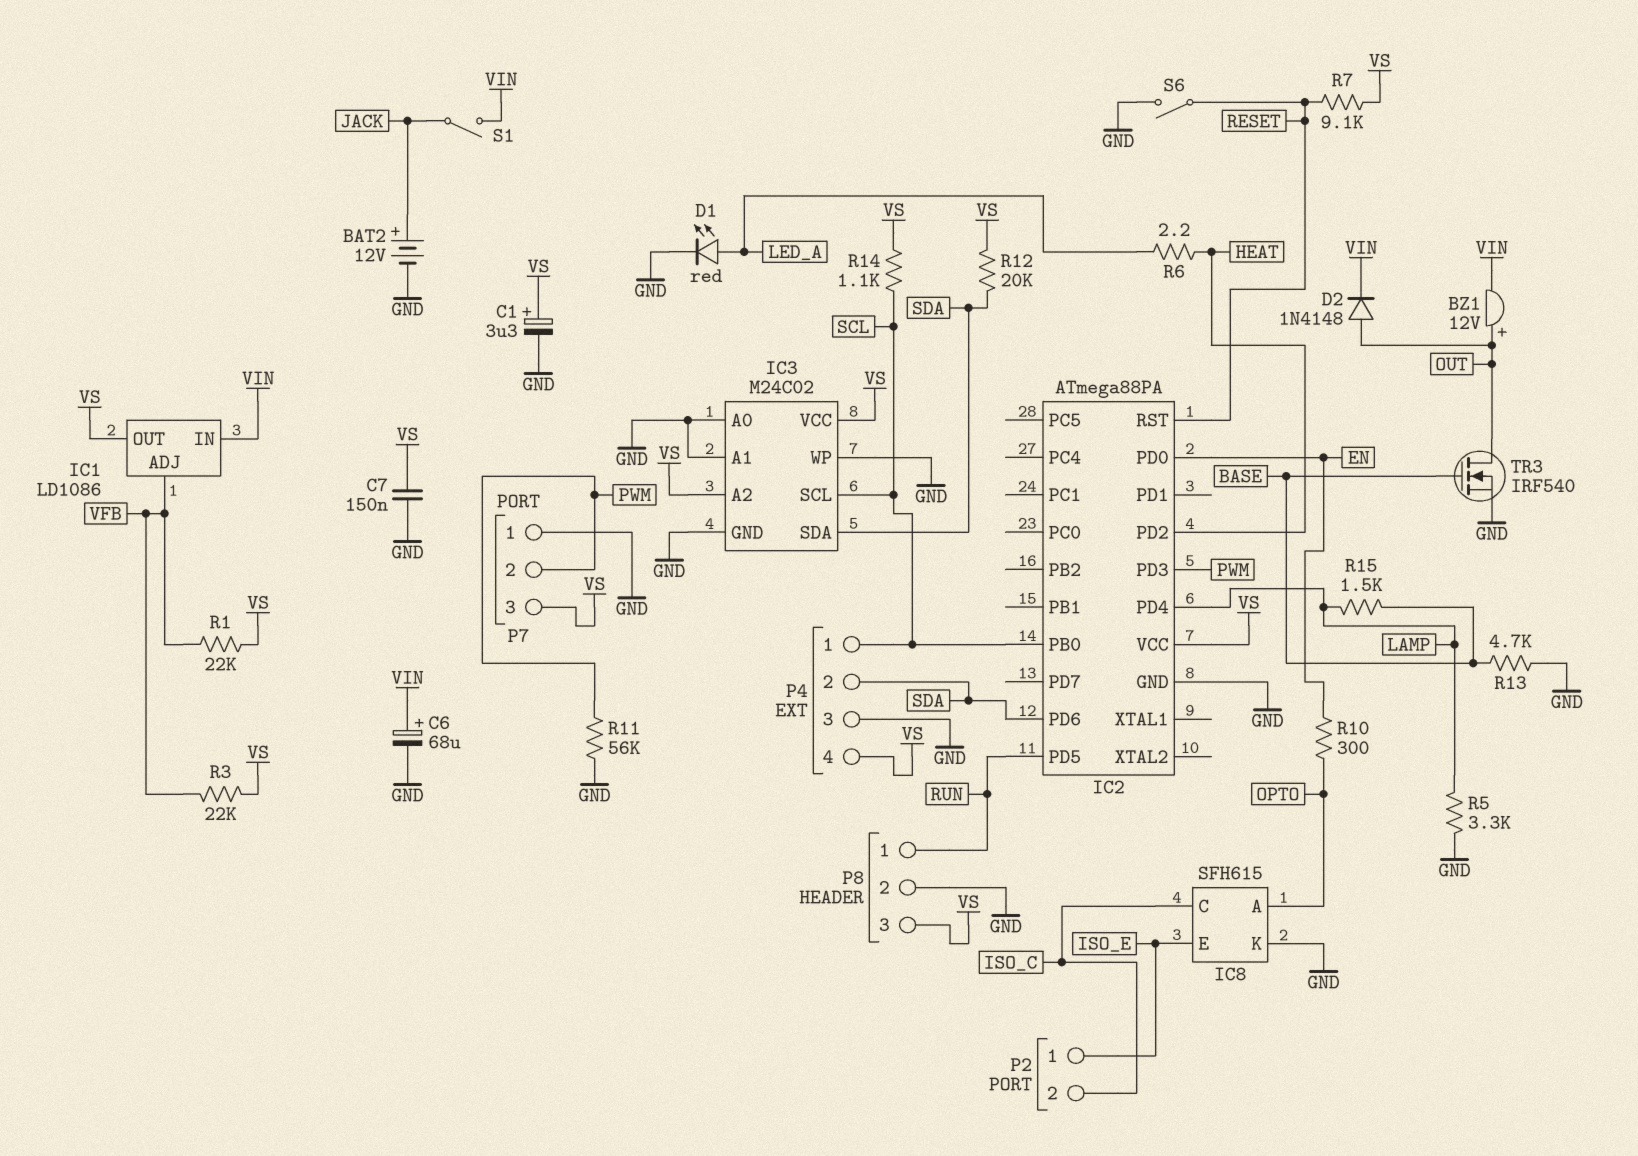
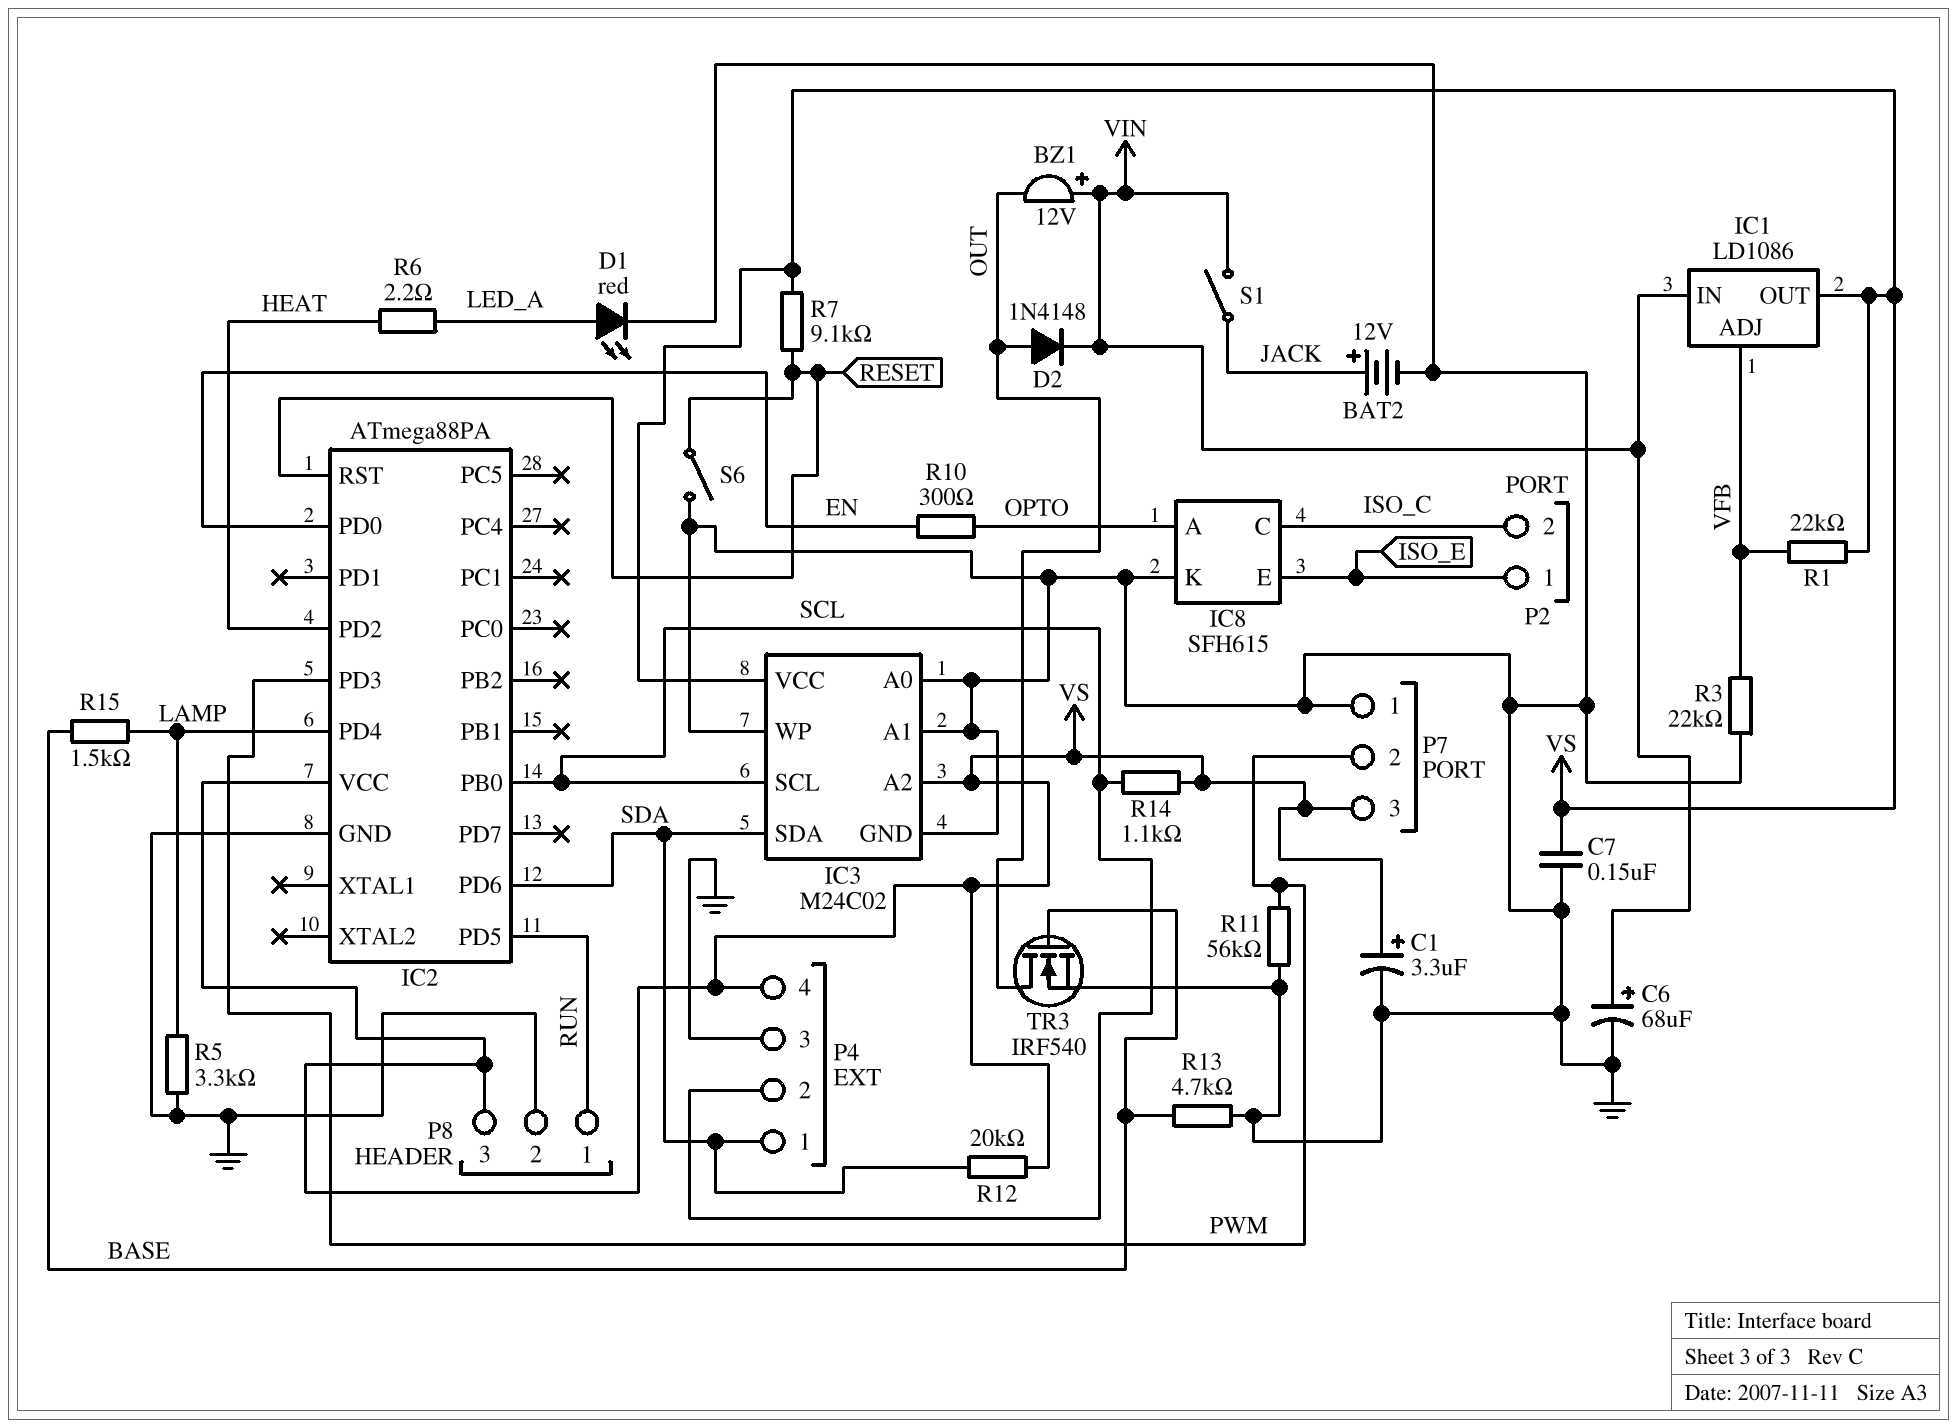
BZ1: buzzer 12V (plus OUT, minus VIN) -> buzzer 12V (plus VIN, minus OUT)
P4 pin 1: SCL -> SDA
P4 pin 2: SDA -> SCL
R3: 22k (VFB, VS) -> 22k (GND, VFB)

